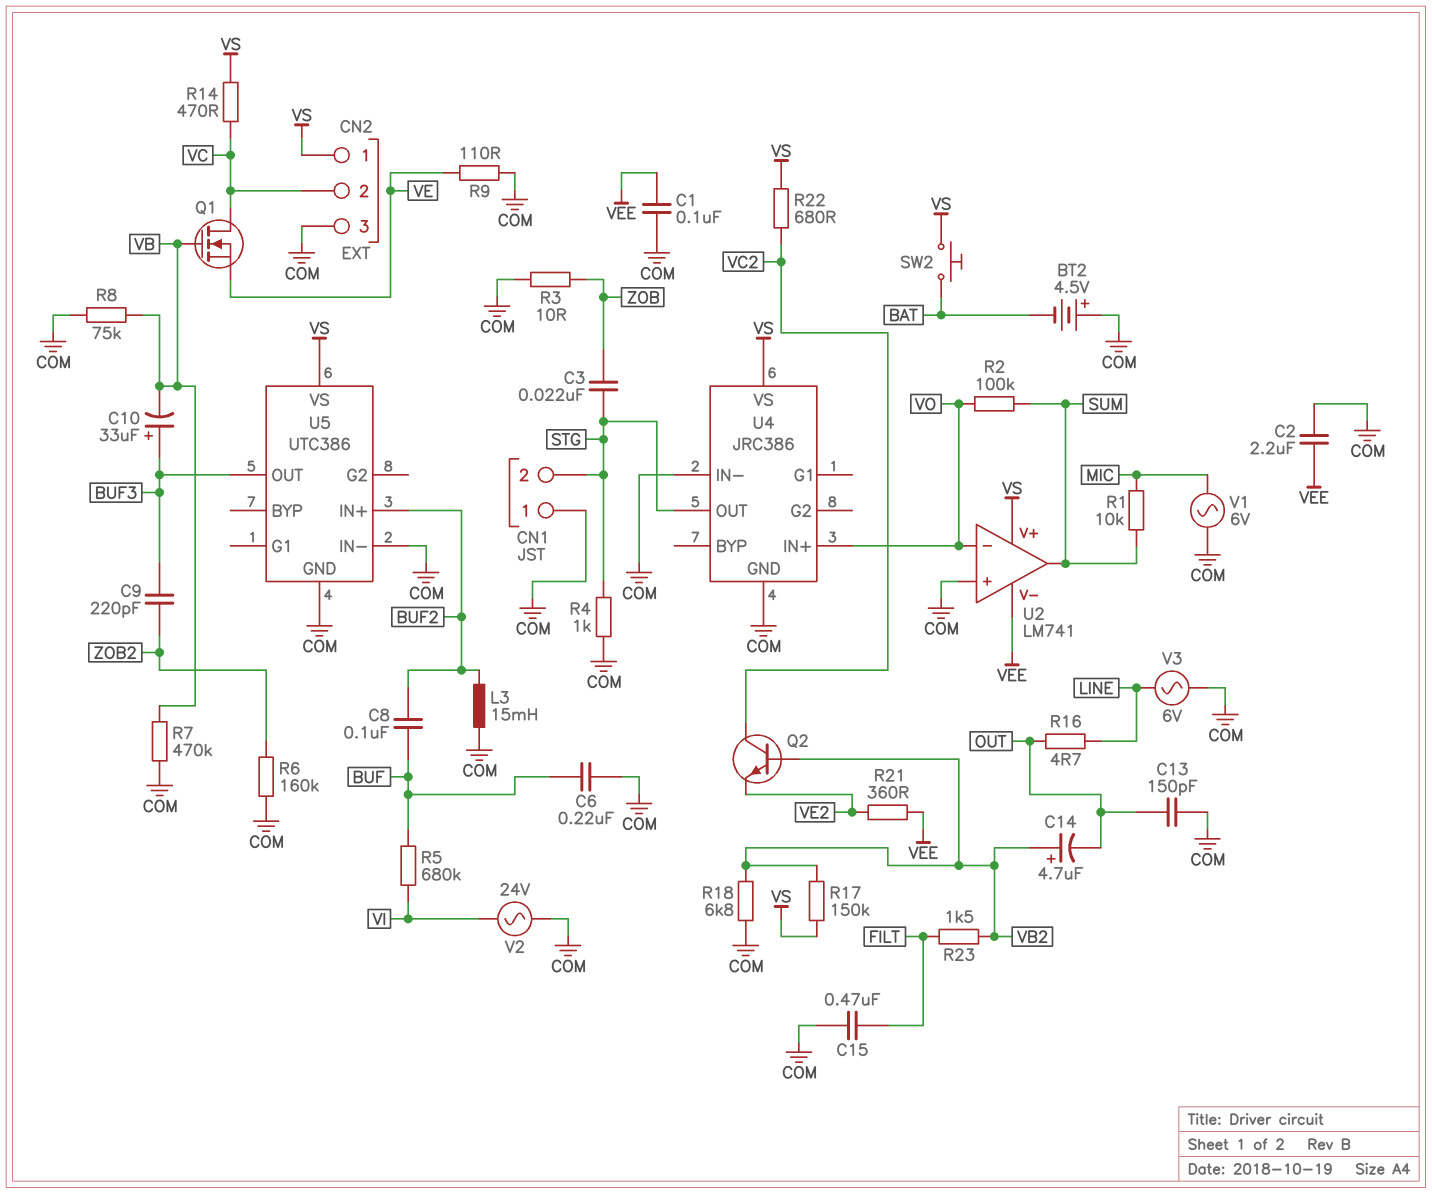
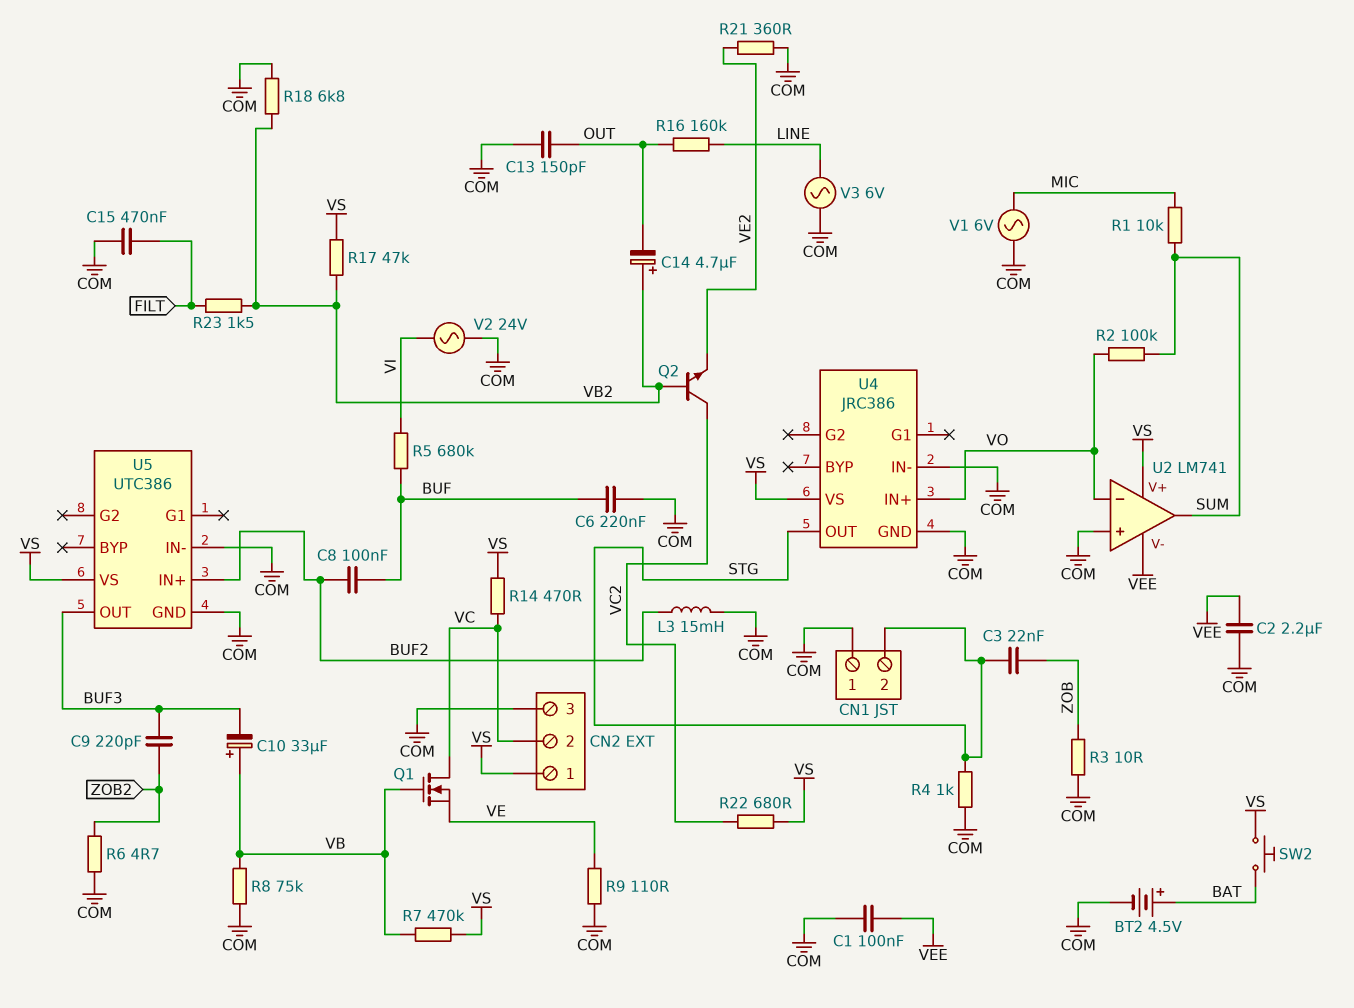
BT2: 4.5V (plus COM, minus BAT) -> 4.5V (plus BAT, minus COM)
C10: 33uF (plus BUF3, minus VB) -> 33uF (plus VB, minus BUF3)
R6: 160k (COM, ZOB2) -> 4.7 (COM, ZOB2)
R7: 470k (COM, VB) -> 470k (VB, VS)
R16: 4.7 (LINE, OUT) -> 160k (LINE, OUT)
R17: 150k (VB2, VS) -> 47k (VB2, VS)
R21: 360 (VE2, VEE) -> 360 (COM, VE2)

